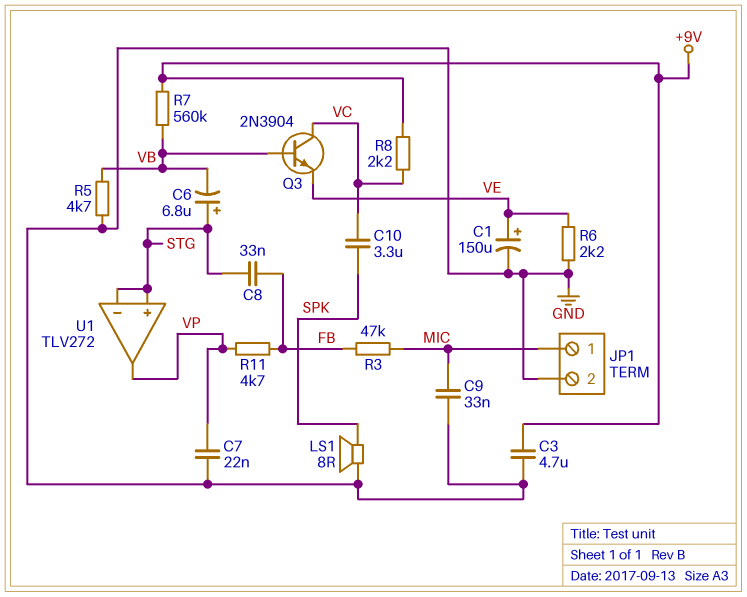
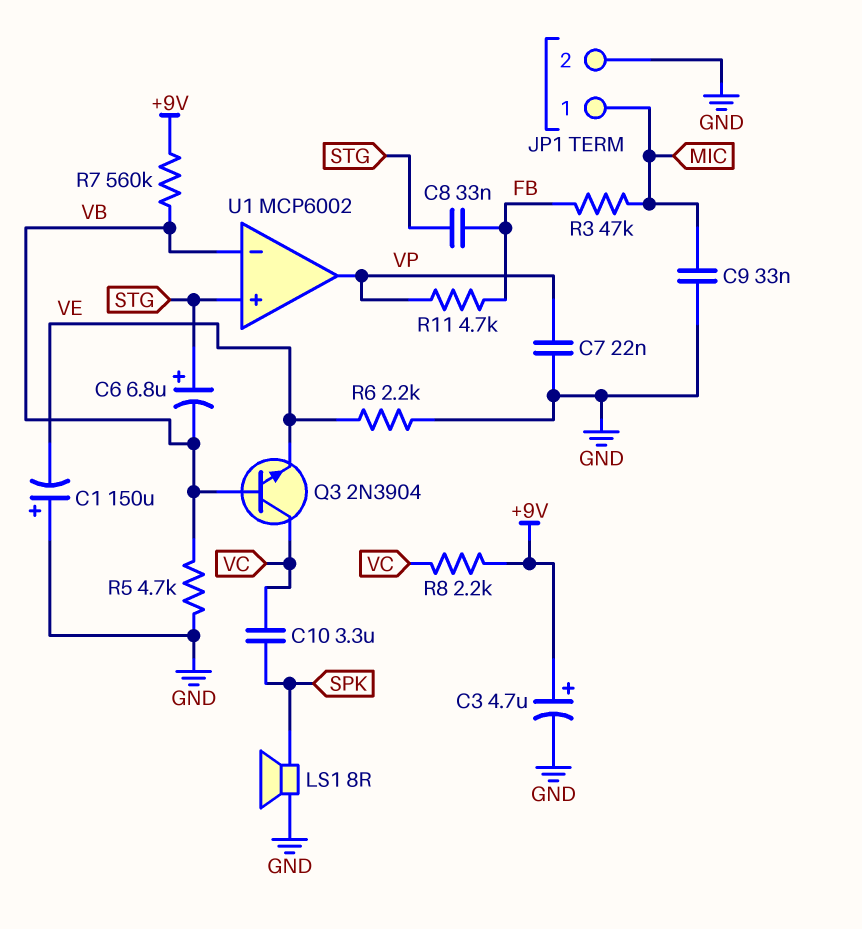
C1: 150uF (plus VE, minus GND) -> 150uF (plus GND, minus VE)
C3: 4.7uF (+9V, GND) -> 4.7uF (plus +9V, minus GND)
U1: TLV272 -> MCP6002
U1 pin in-: STG -> VB

